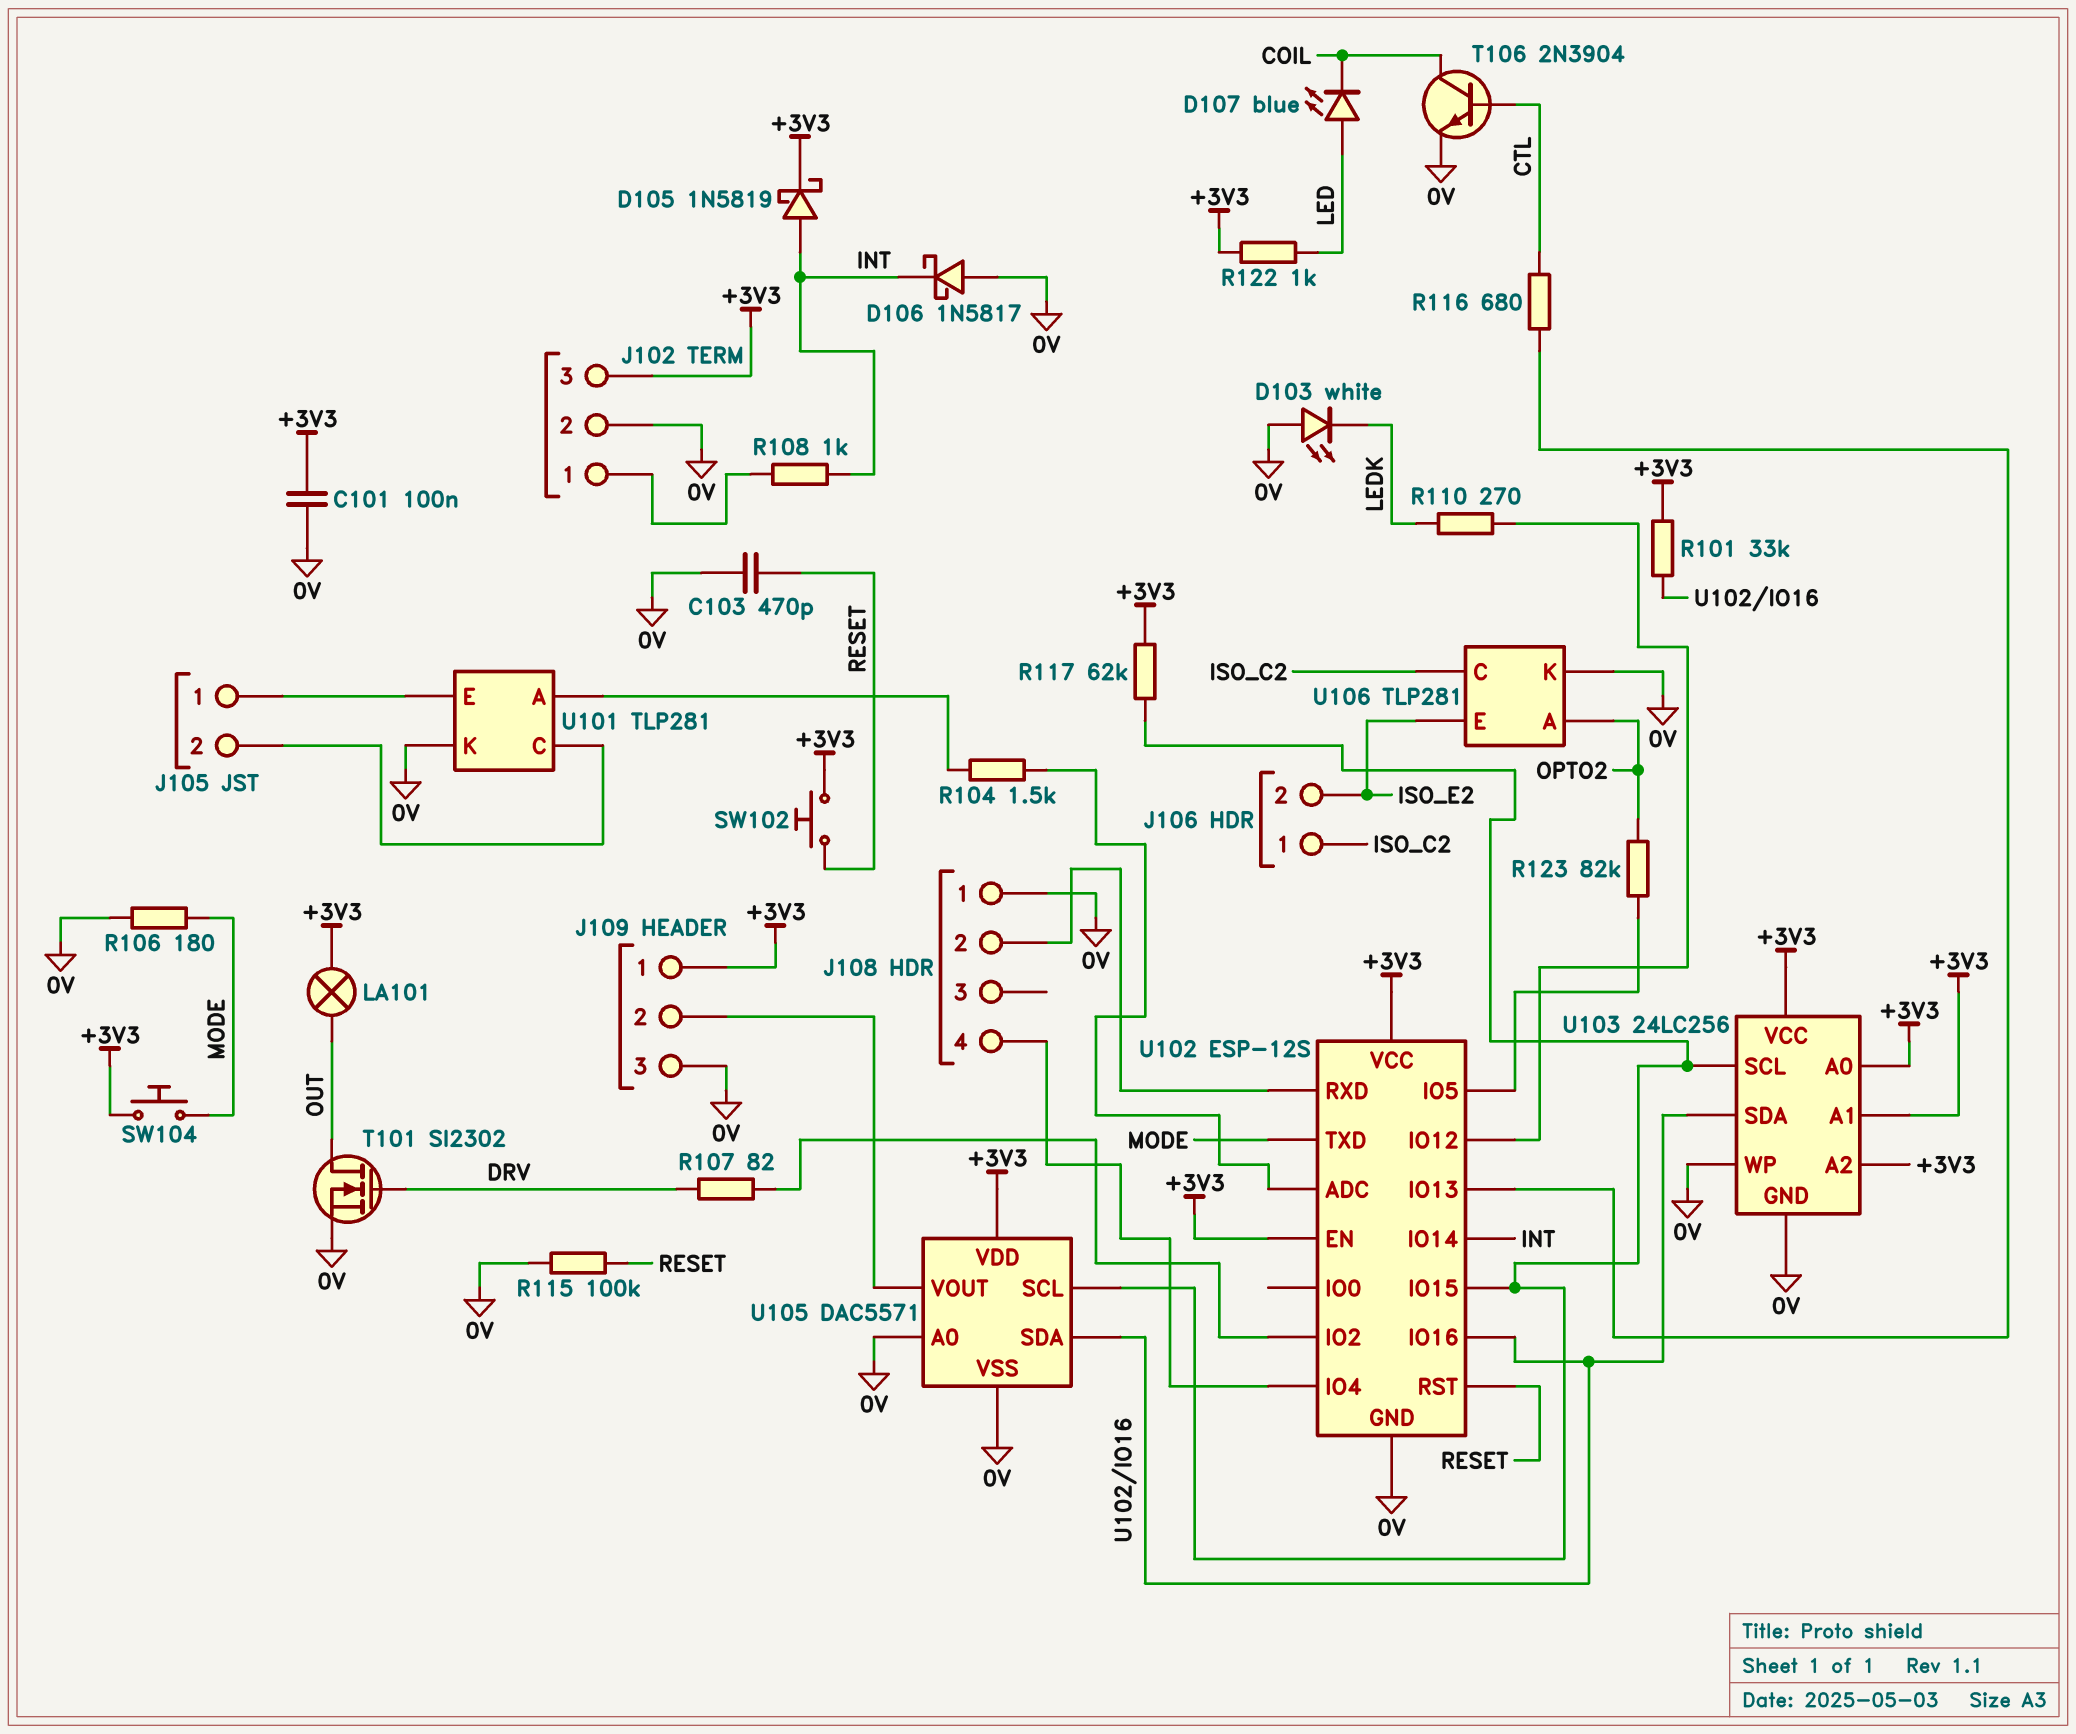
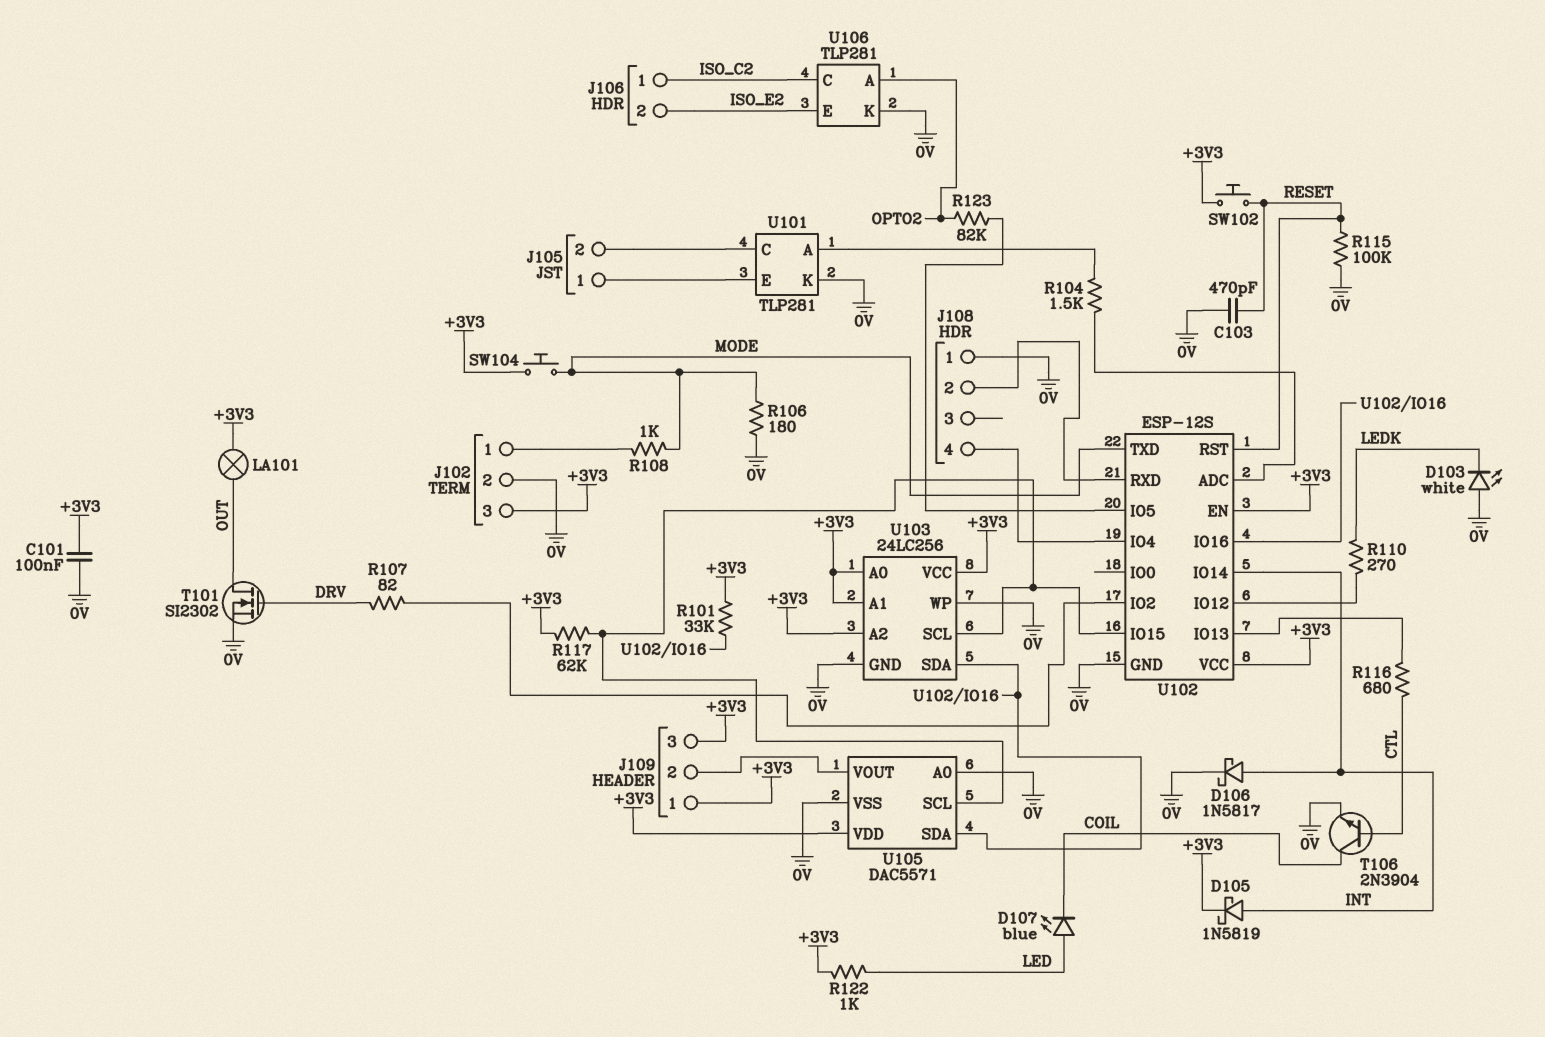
D106: schottky 1N5817 (A 0V, K INT) -> schottky 1N5817 (A INT, K 0V)
J109 pin 3: 0V -> +3V3
R108: 1k (INT, J102/1) -> 1k (J102/1, MODE)

